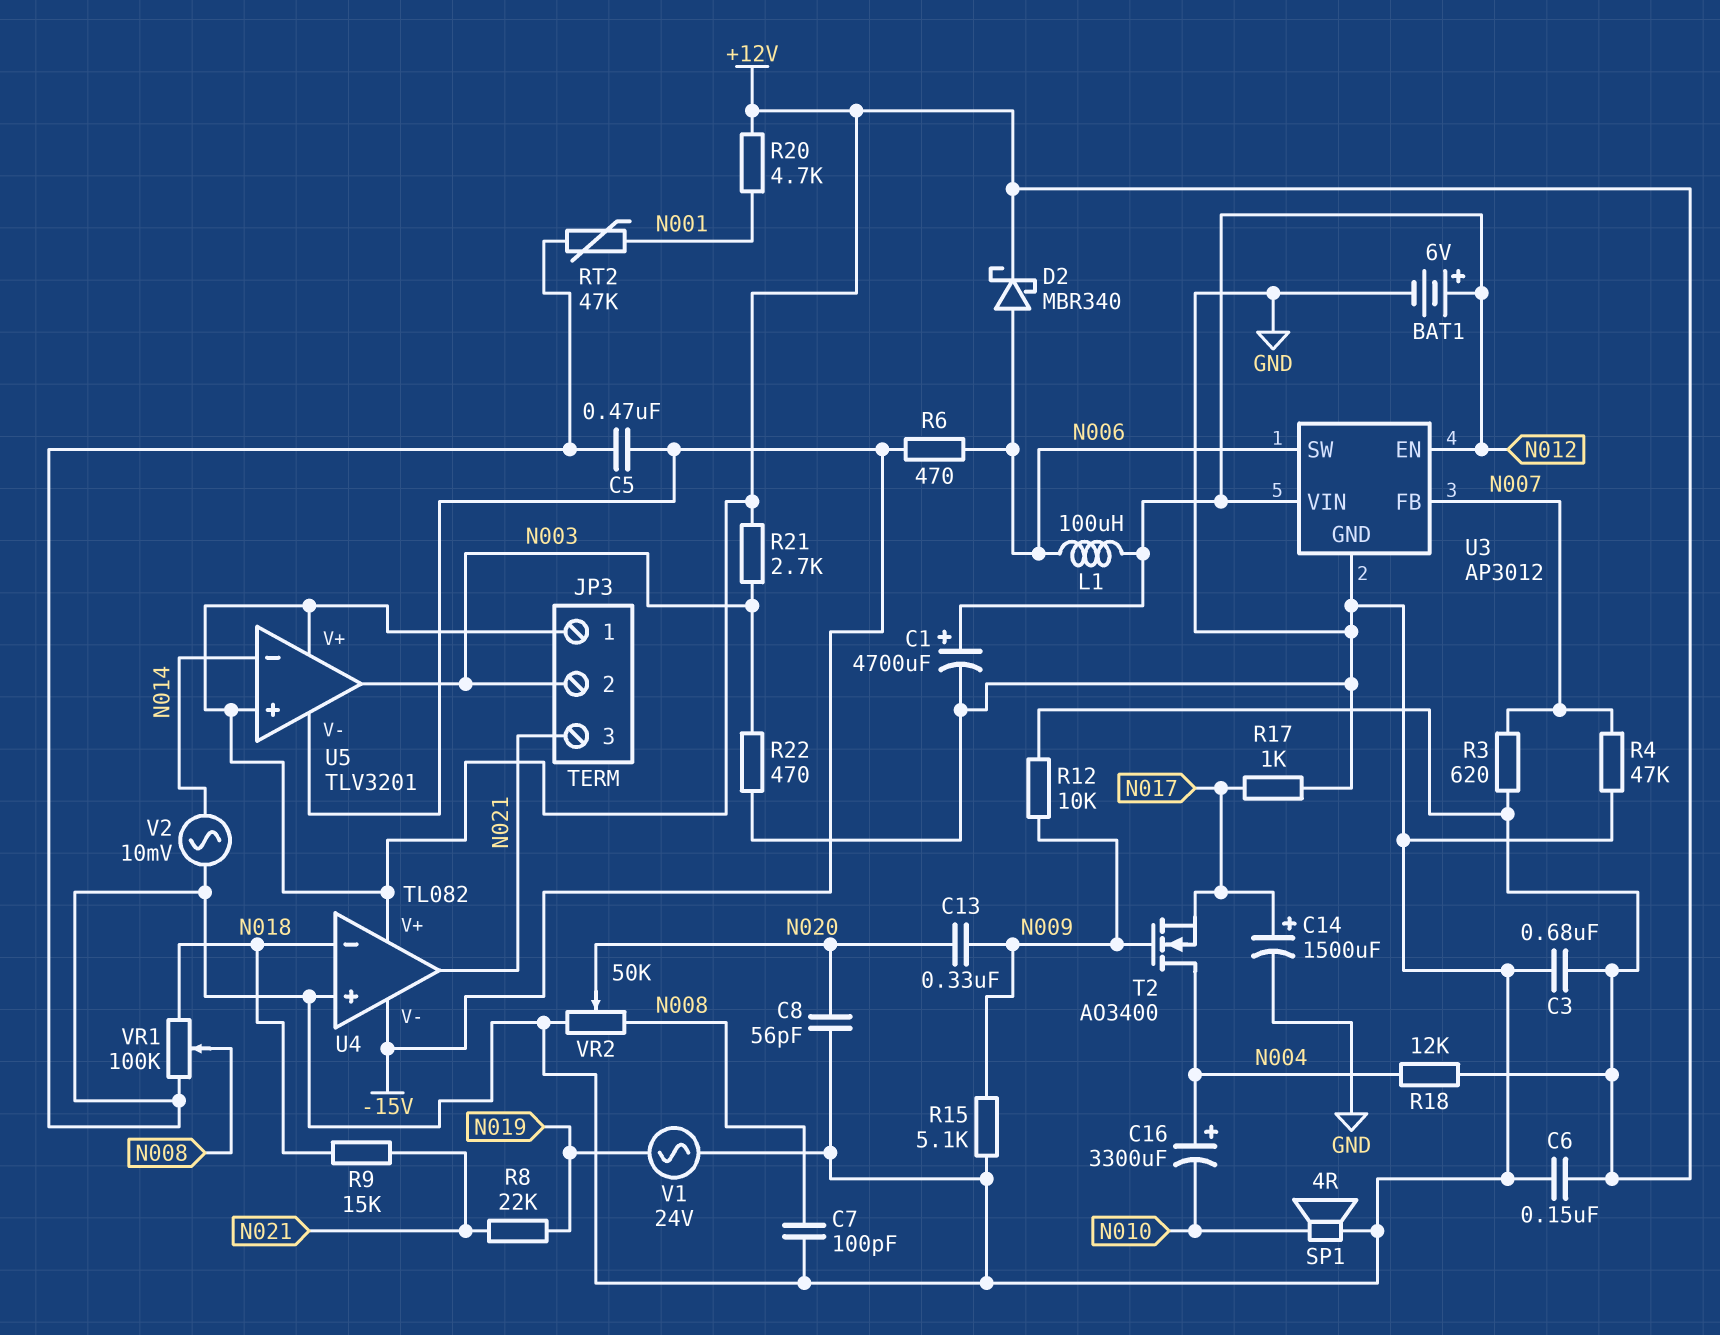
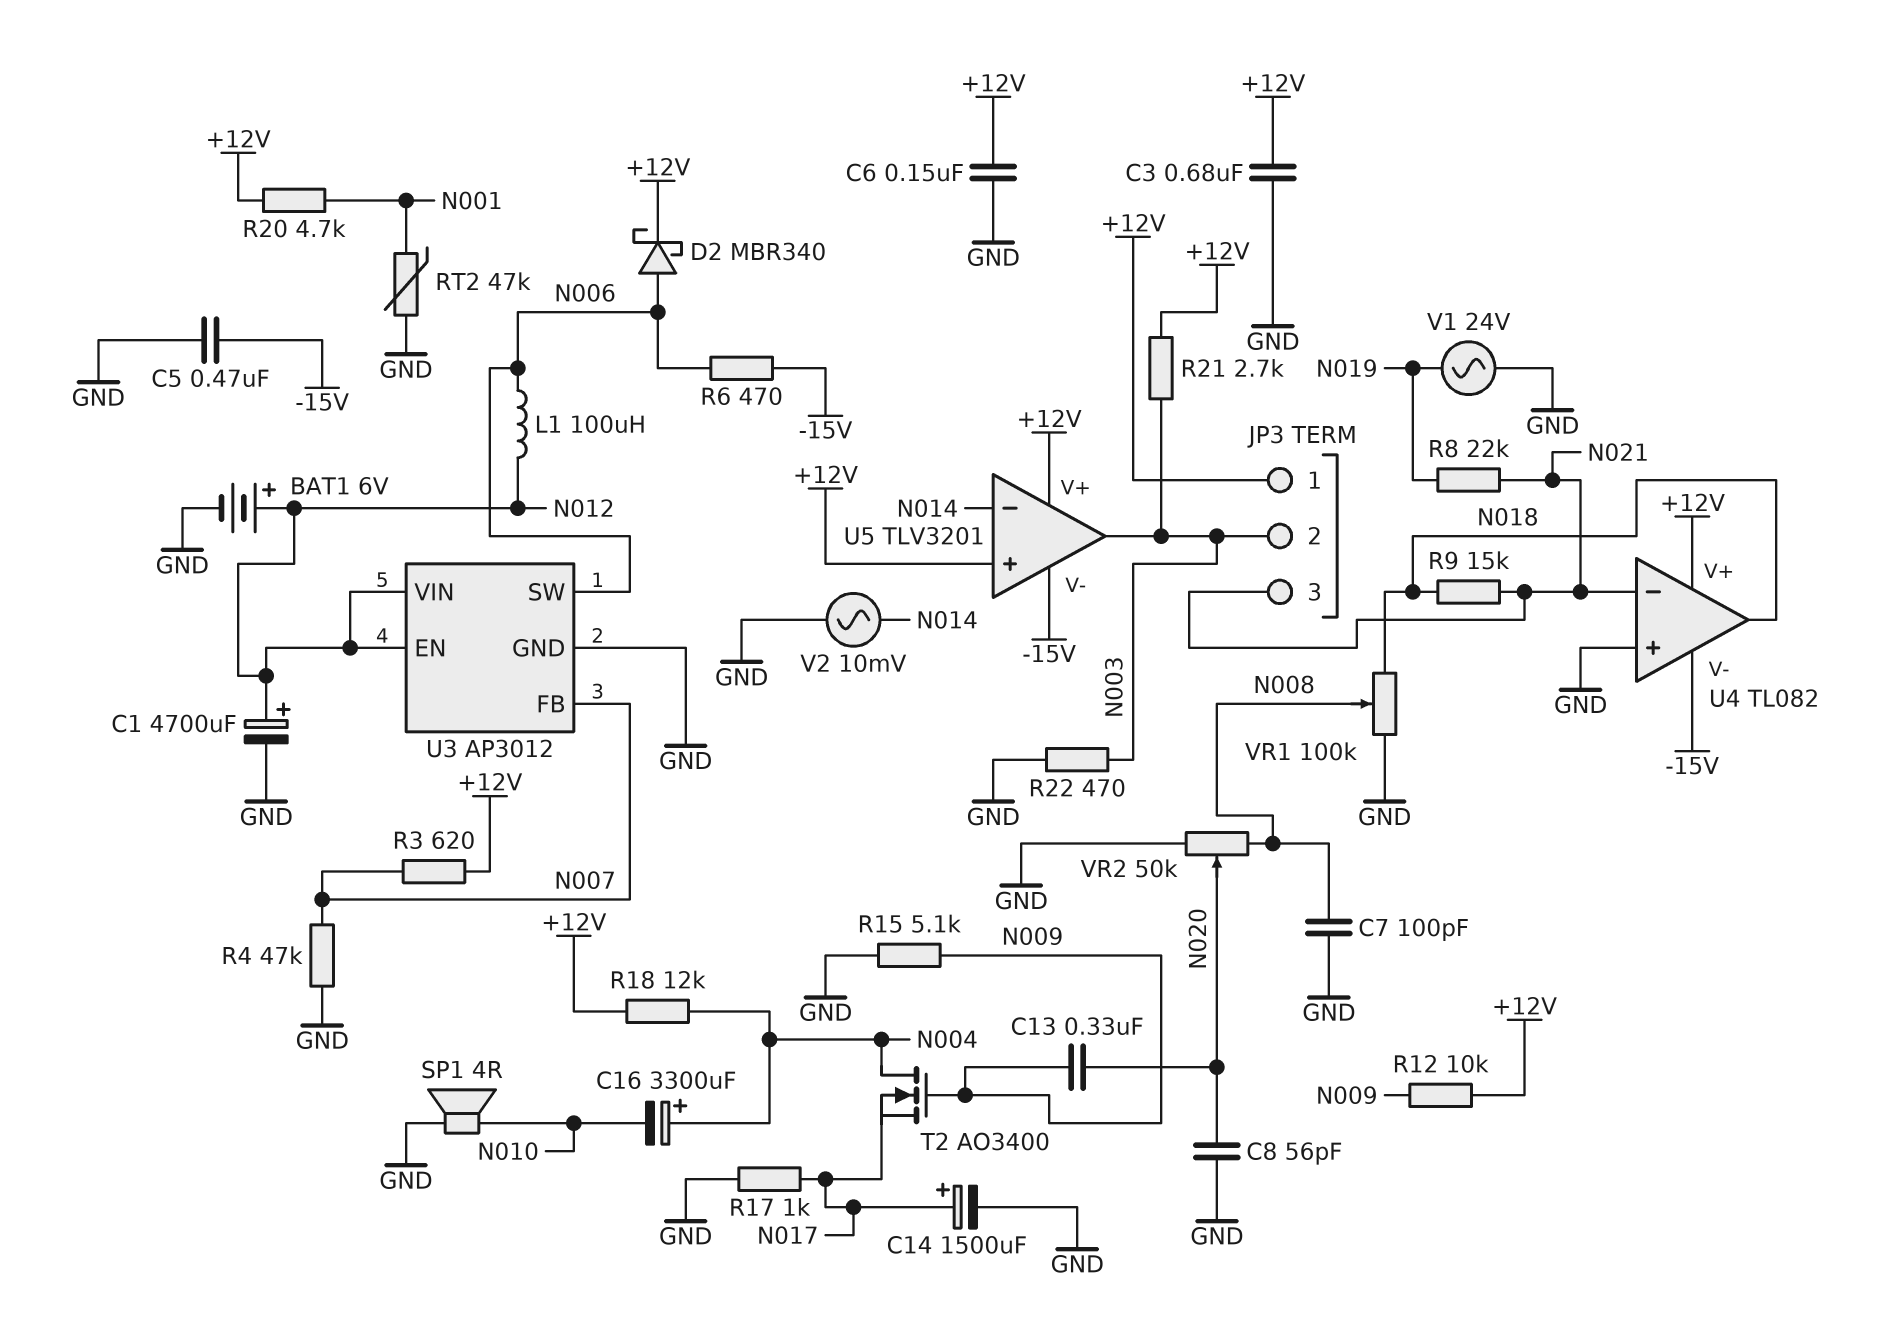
U4 pin in-: N018 -> N021
U4 pin out: N021 -> N018

